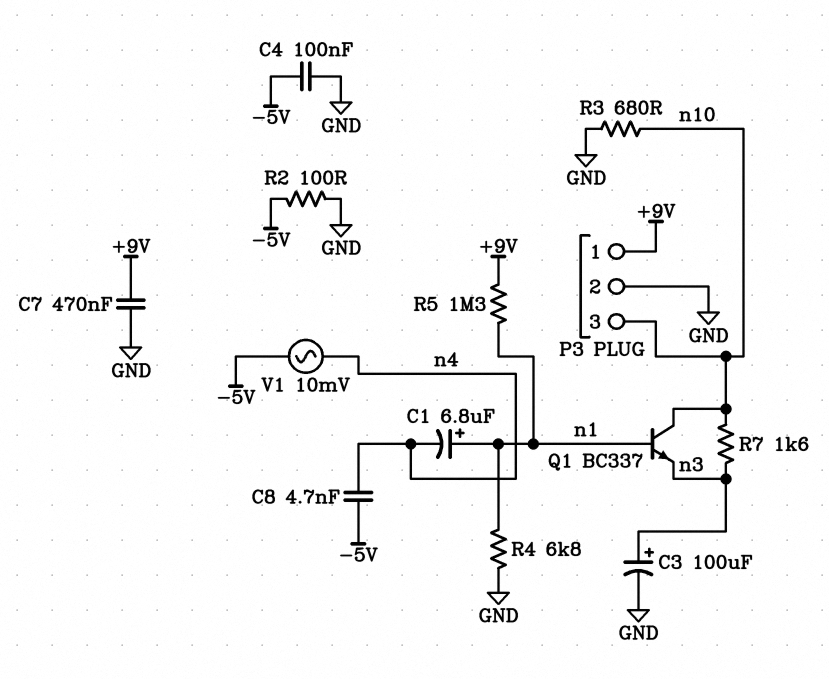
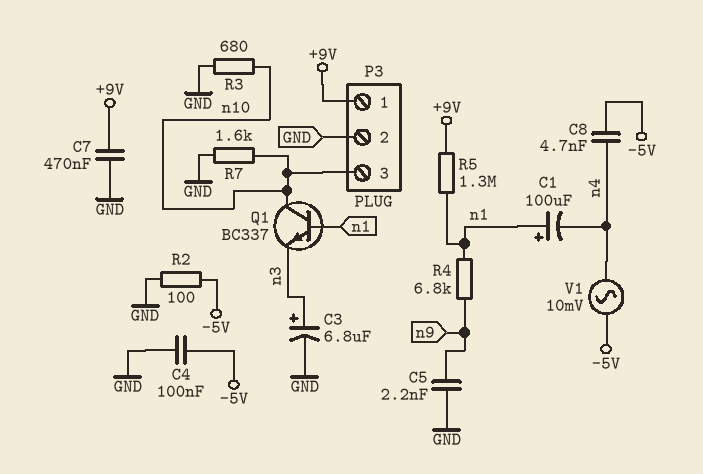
C1: 6.8uF (plus n1, minus n4) -> 100uF (plus n1, minus n4)
C3: 100uF (plus n3, minus GND) -> 6.8uF (plus n3, minus GND)
C5: none -> 2.2nF (GND, n9)
R4: 6.8k (GND, n1) -> 6.8k (n1, n9)
R7: 1.6k (n3, n10) -> 1.6k (GND, n10)

